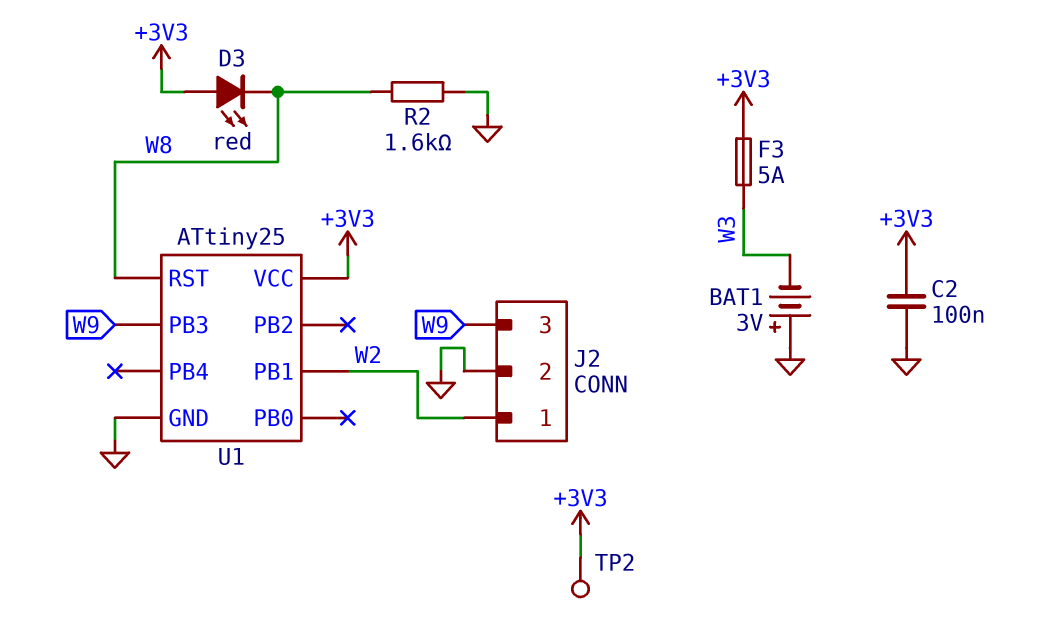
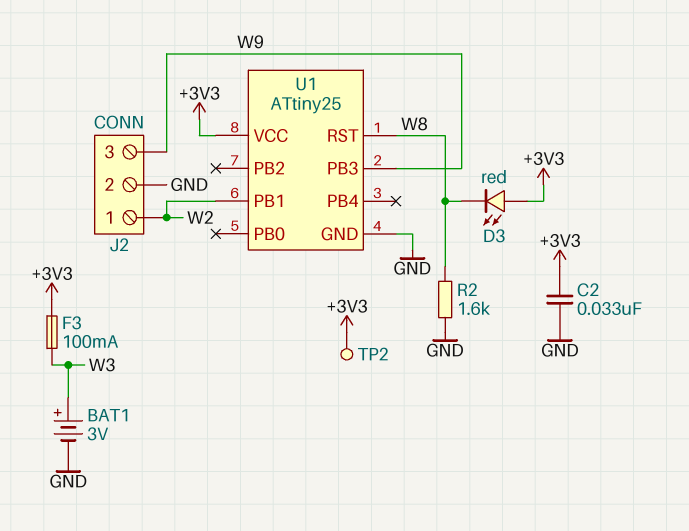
BAT1: 3V (plus GND, minus W3) -> 3V (plus W3, minus GND)
C2: 100nF (+3V3, GND) -> 33nF (+3V3, GND)
F3: 5A (+3V3, W3) -> 100mA (+3V3, W3)

